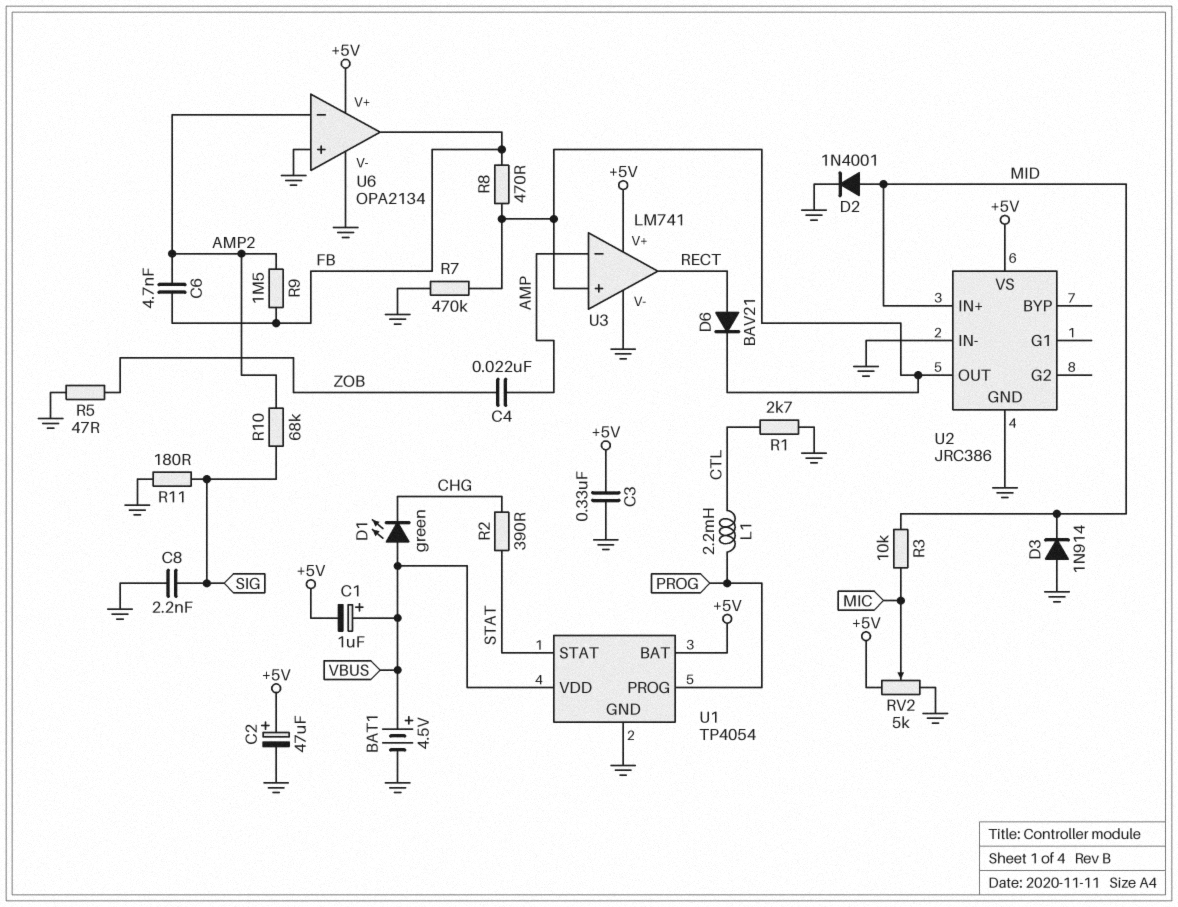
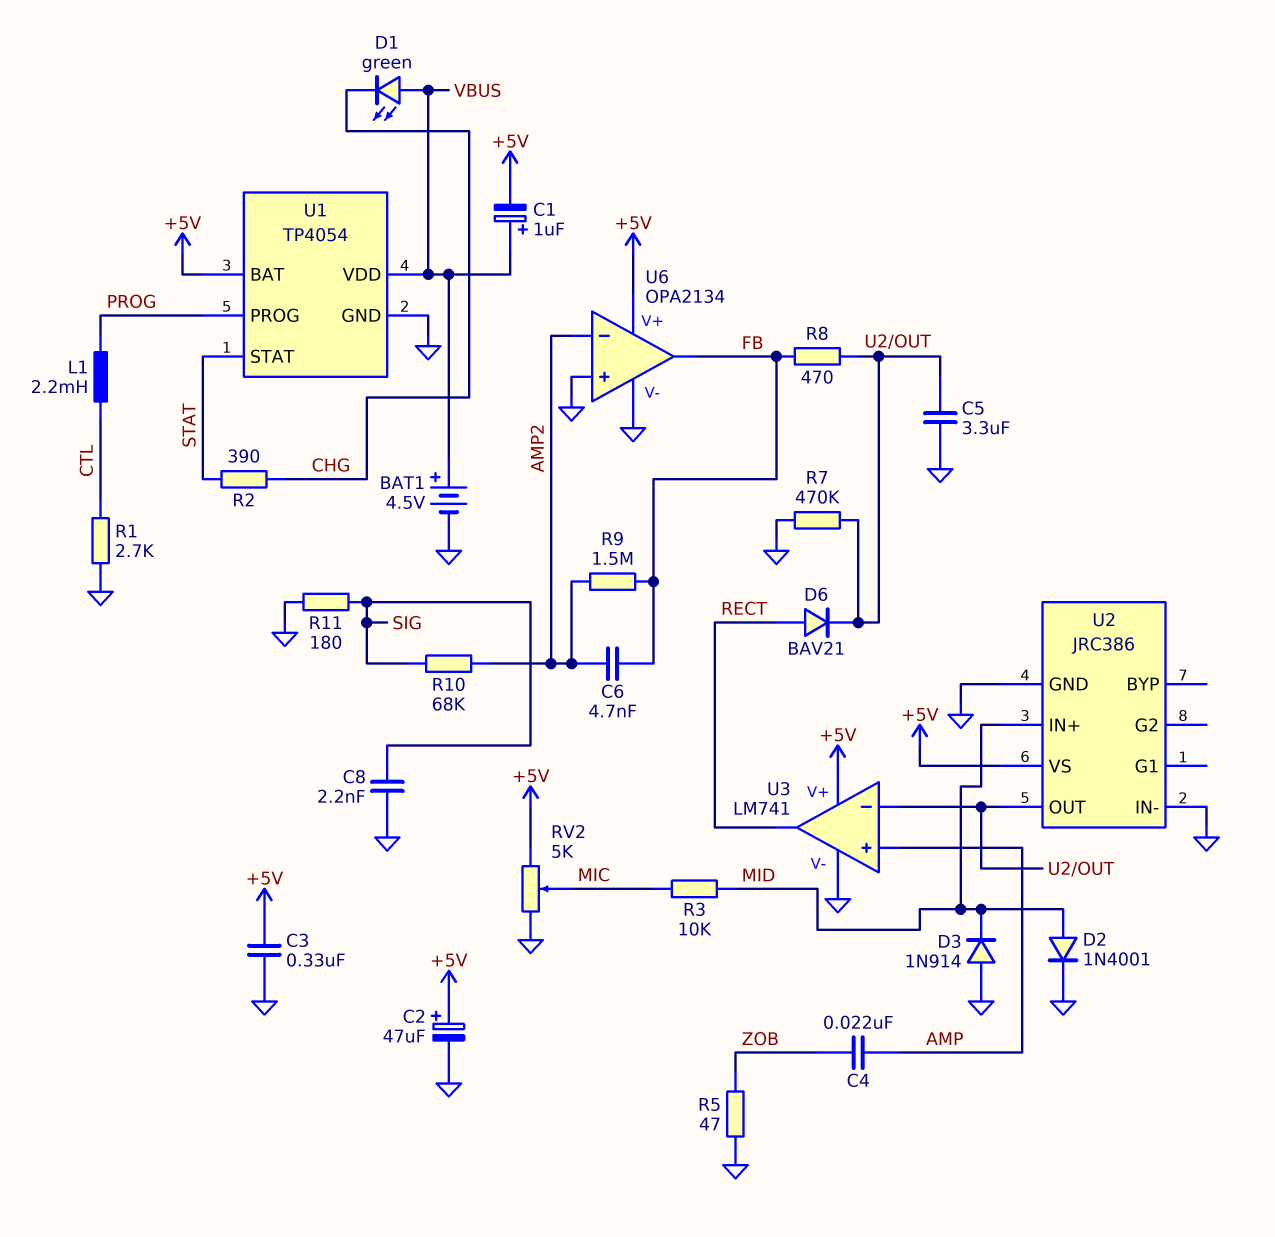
C5: none -> 3.3uF (GND, U2/OUT)
U3 pin in+: U2/OUT -> AMP
U3 pin in-: AMP -> U2/OUT

